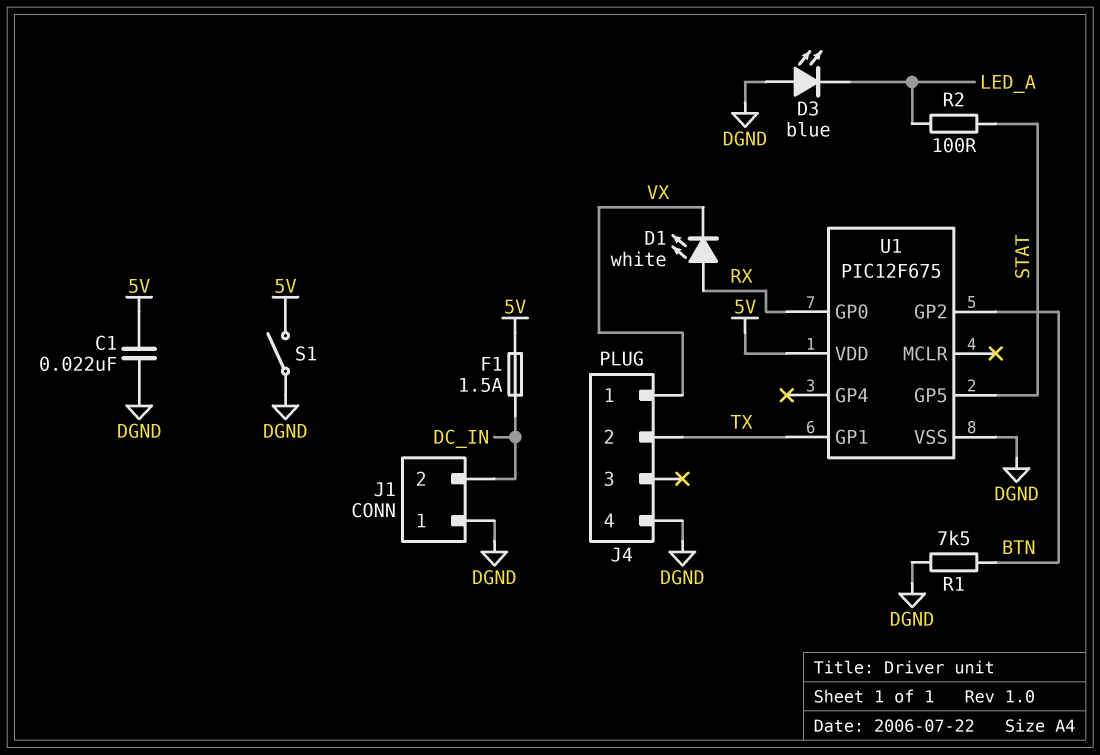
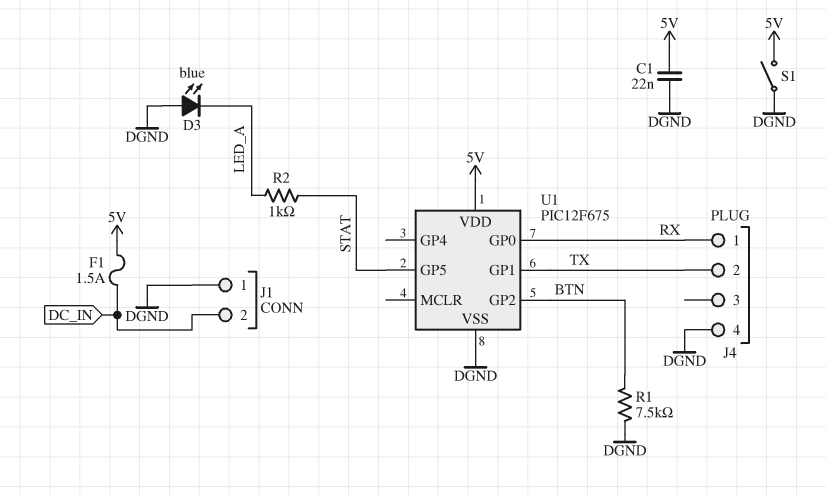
D1: LED white (A RX, K VX) -> none
J4 pin 1: VX -> RX
R2: 100 (LED_A, STAT) -> 1k (LED_A, STAT)

